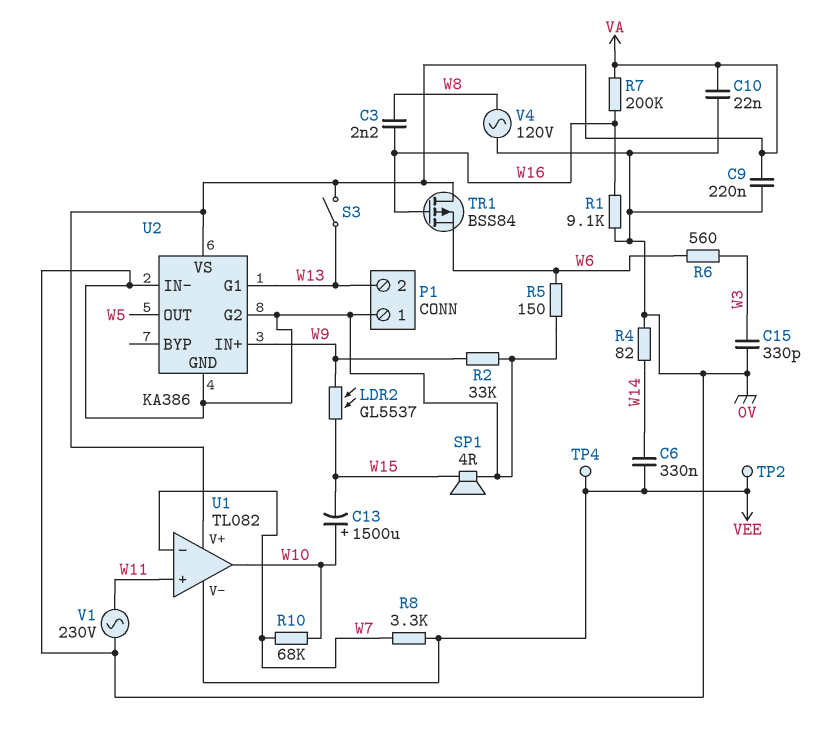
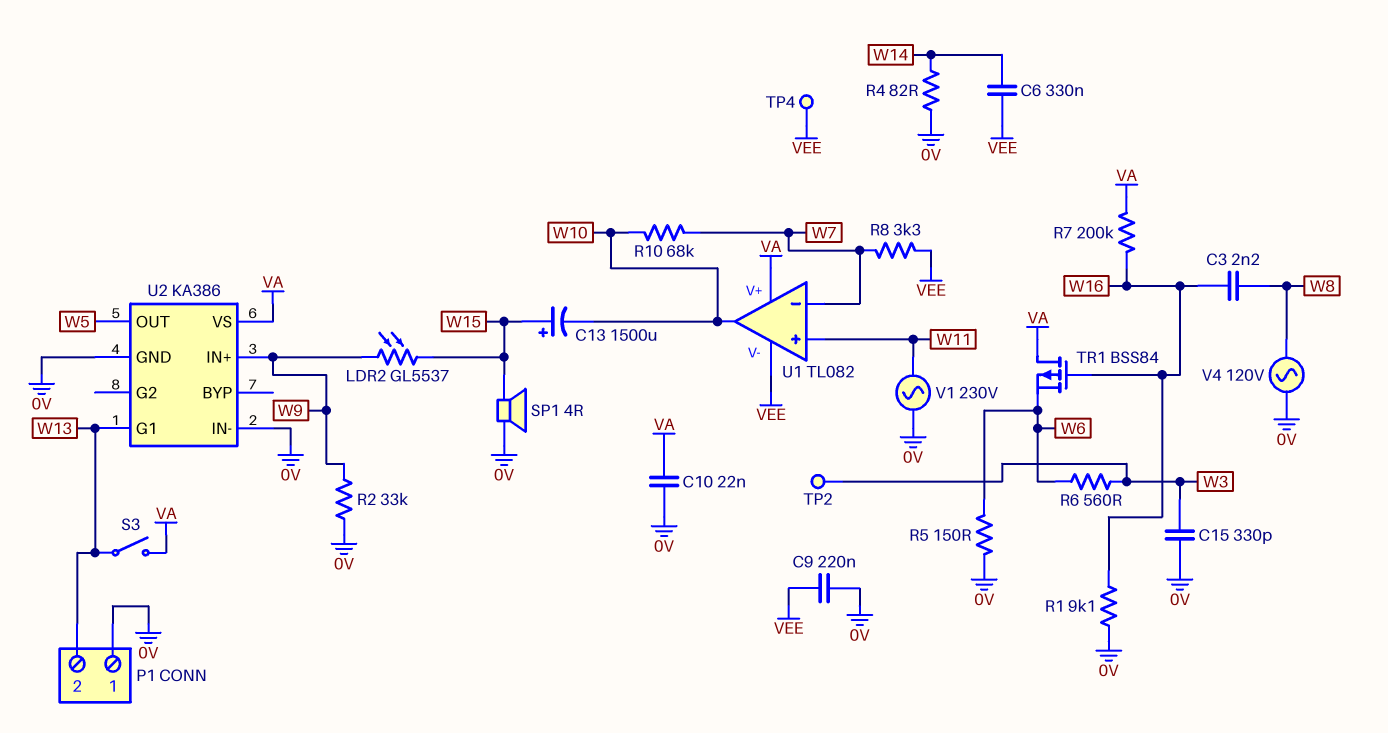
C9: 220nF (0V, VA) -> 220nF (0V, VEE)
C13: 1500uF (plus W10, minus W15) -> 1500uF (plus W15, minus W10)
TP2: test point (VEE) -> test point (W3)
U2 pin G2: 0V -> none

